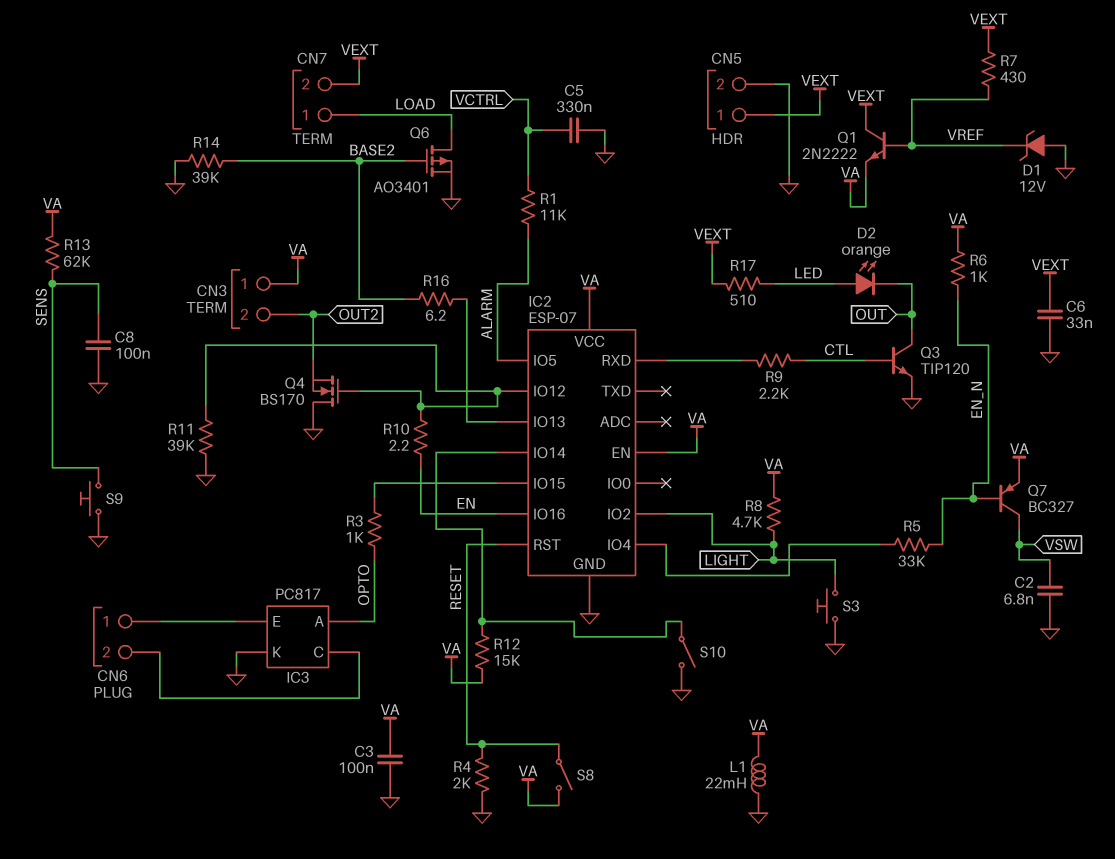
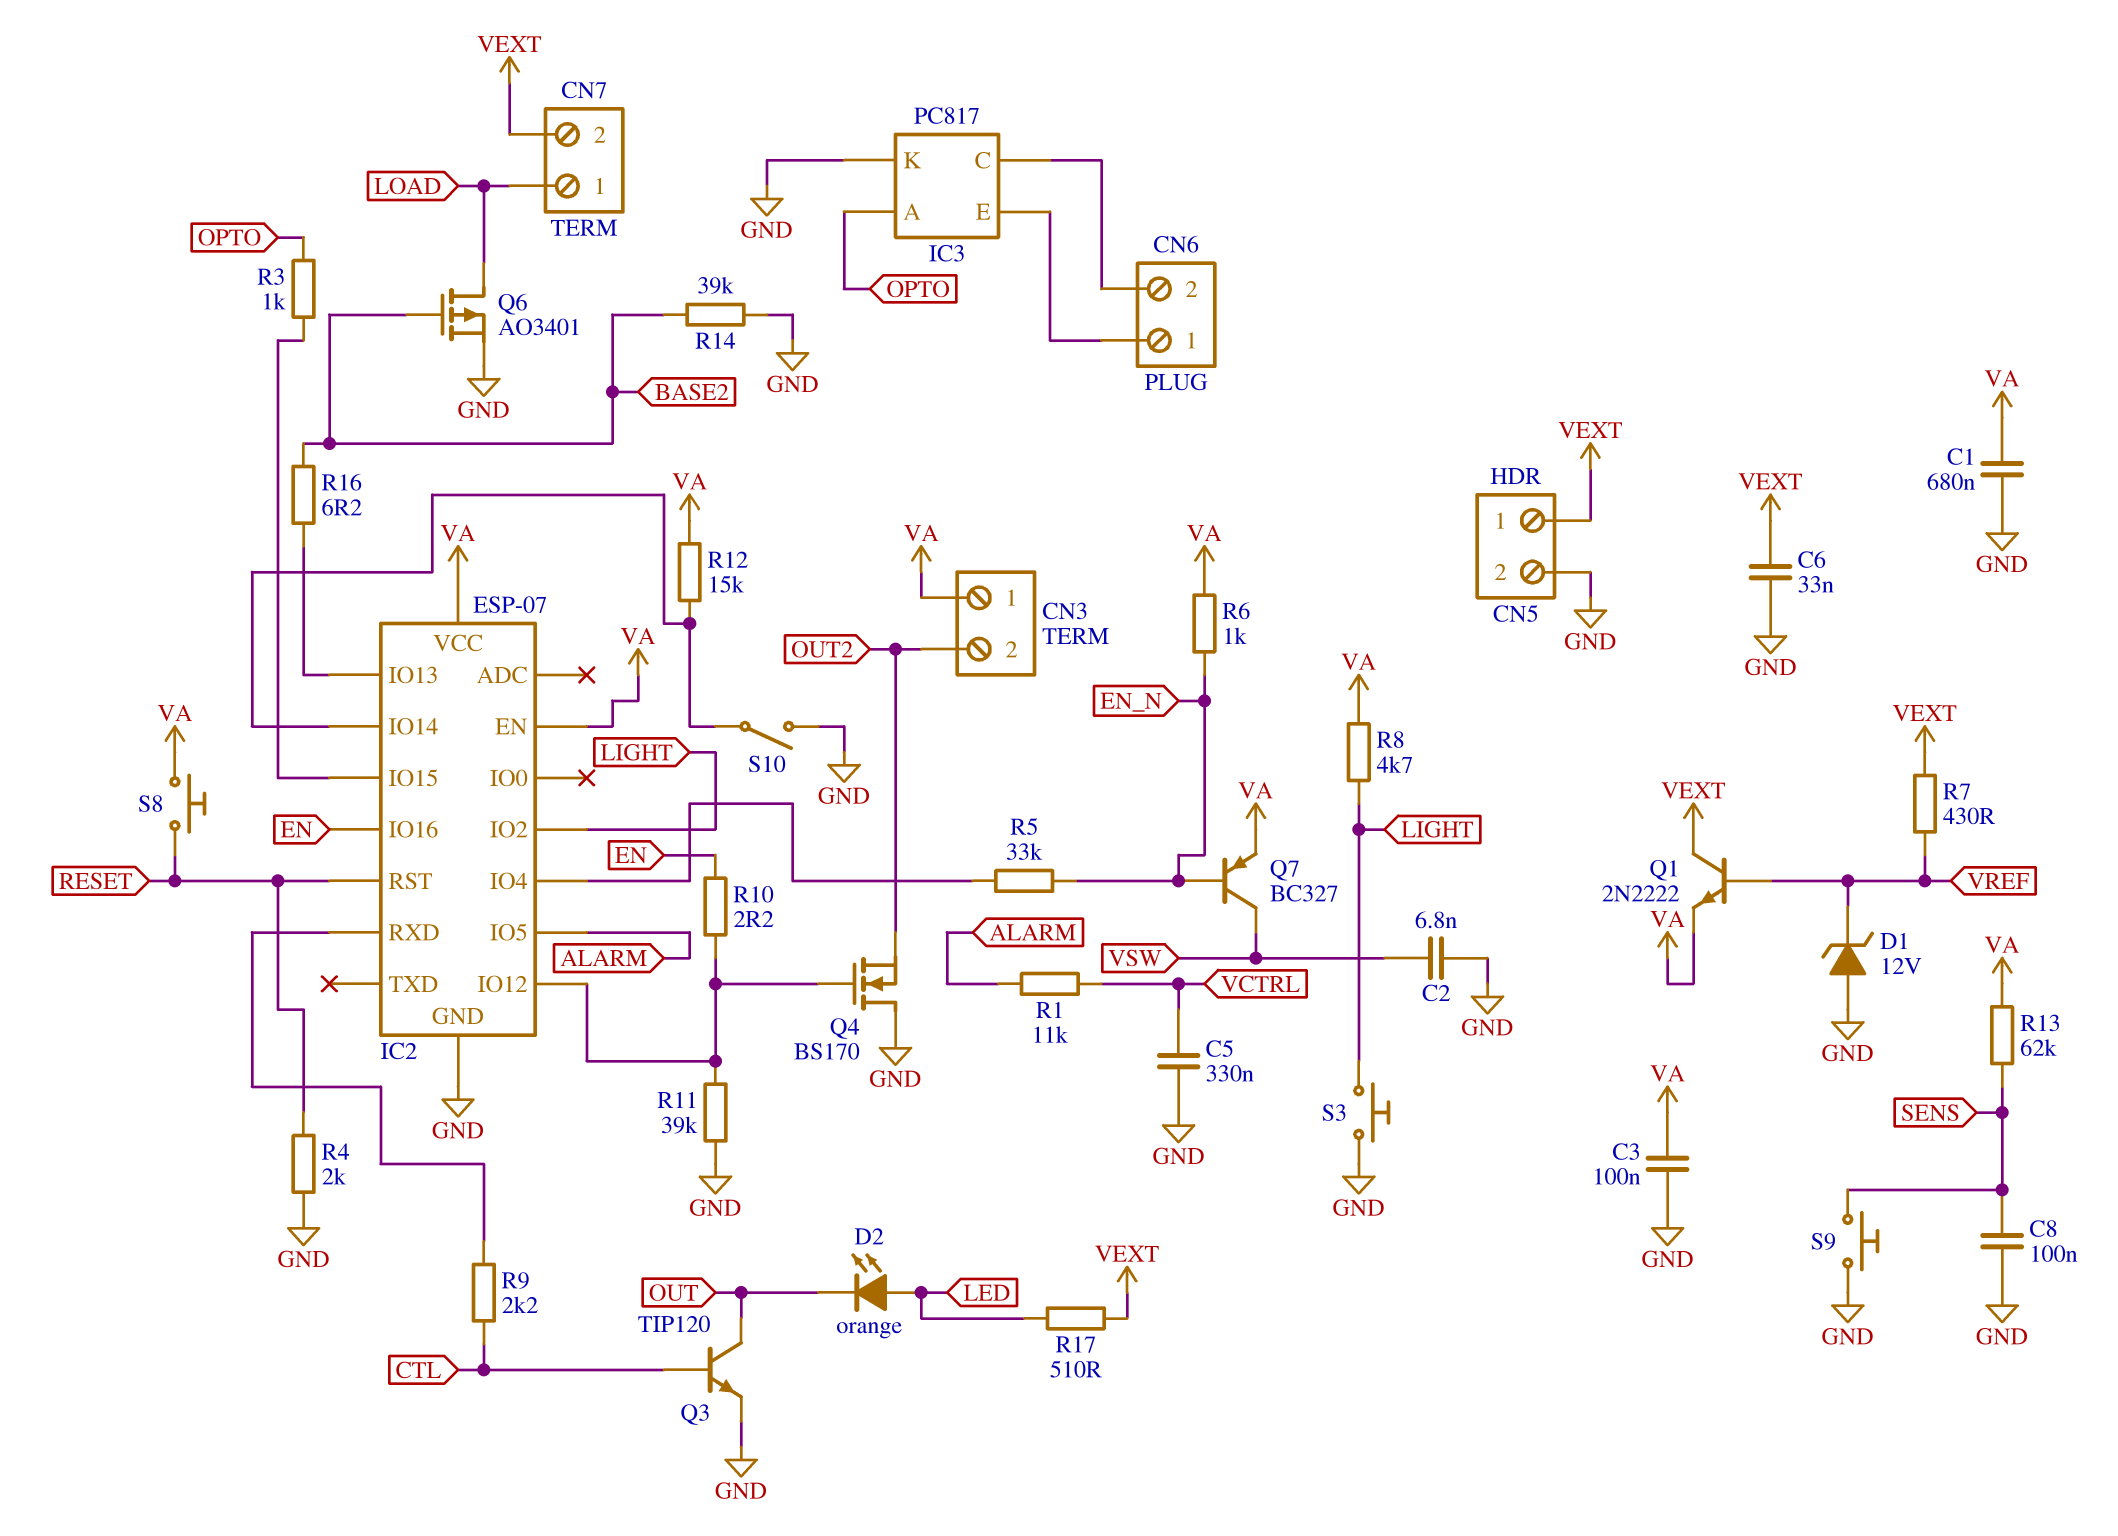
C1: none -> 680nF (GND, VA)
L1: 22mH (GND, VA) -> none
S8: switch (RESET, VA) -> button (RESET, VA)

